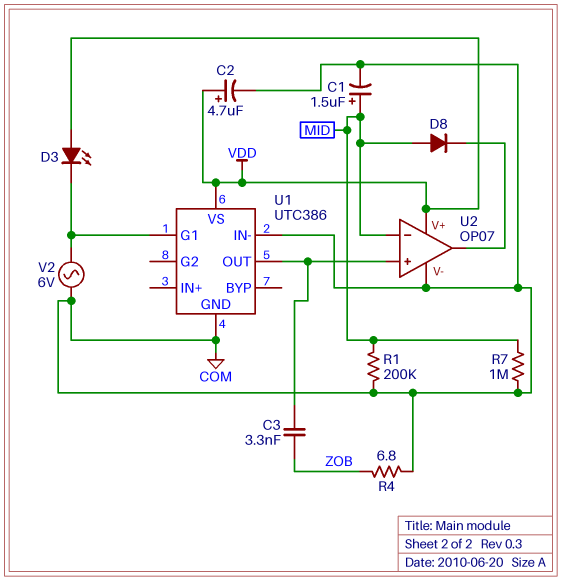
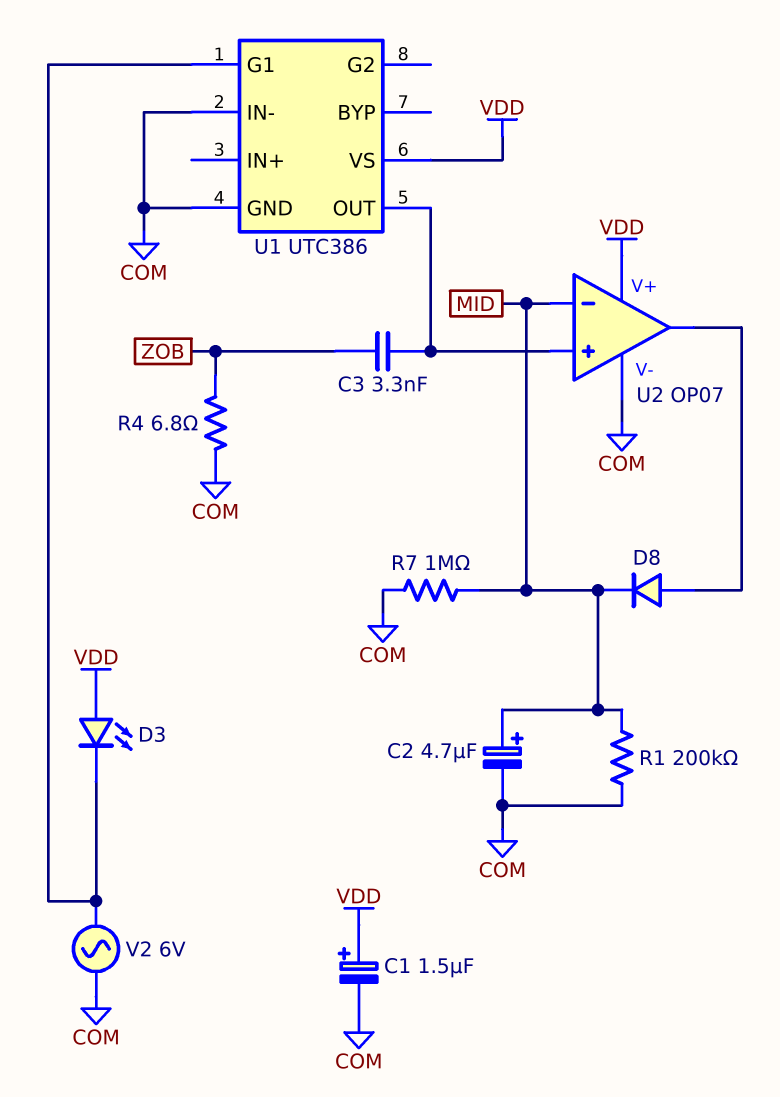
C1: 1.5uF (plus MID, minus COM) -> 1.5uF (plus VDD, minus COM)
C2: 4.7uF (plus VDD, minus COM) -> 4.7uF (plus MID, minus COM)
D8: diode (A MID, K U2/out) -> diode (A U2/out, K MID)

